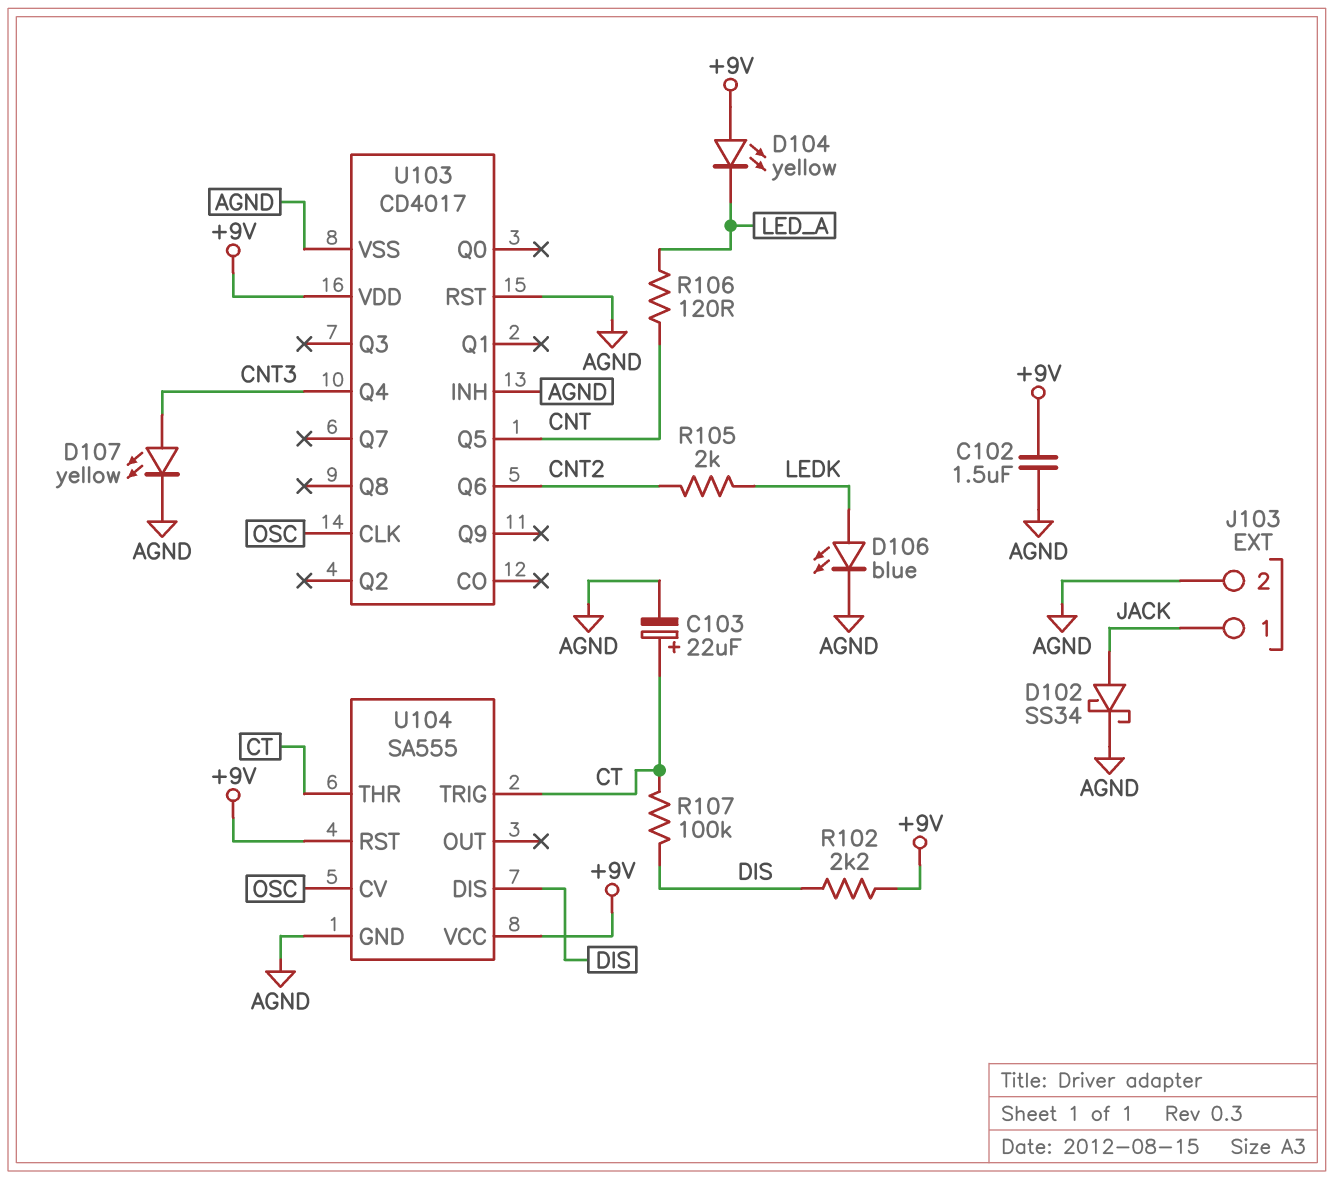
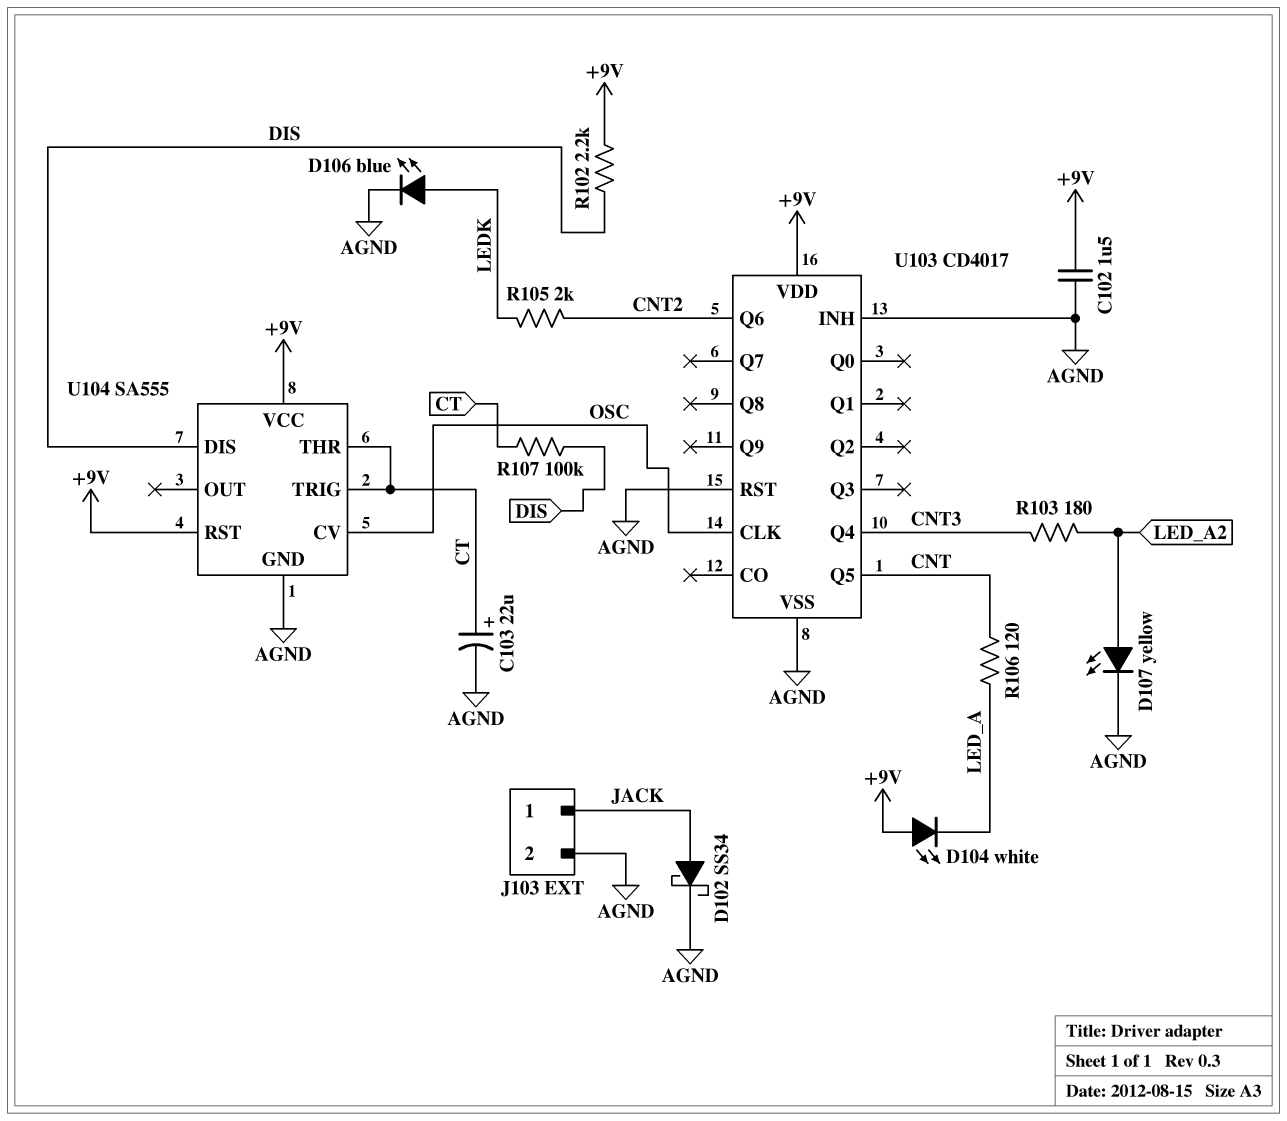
D104: LED yellow (A +9V, K LED_A) -> LED white (A +9V, K LED_A)
D107: LED yellow (A CNT3, K AGND) -> LED yellow (A LED_A2, K AGND)
R103: none -> 180 (CNT3, LED_A2)

